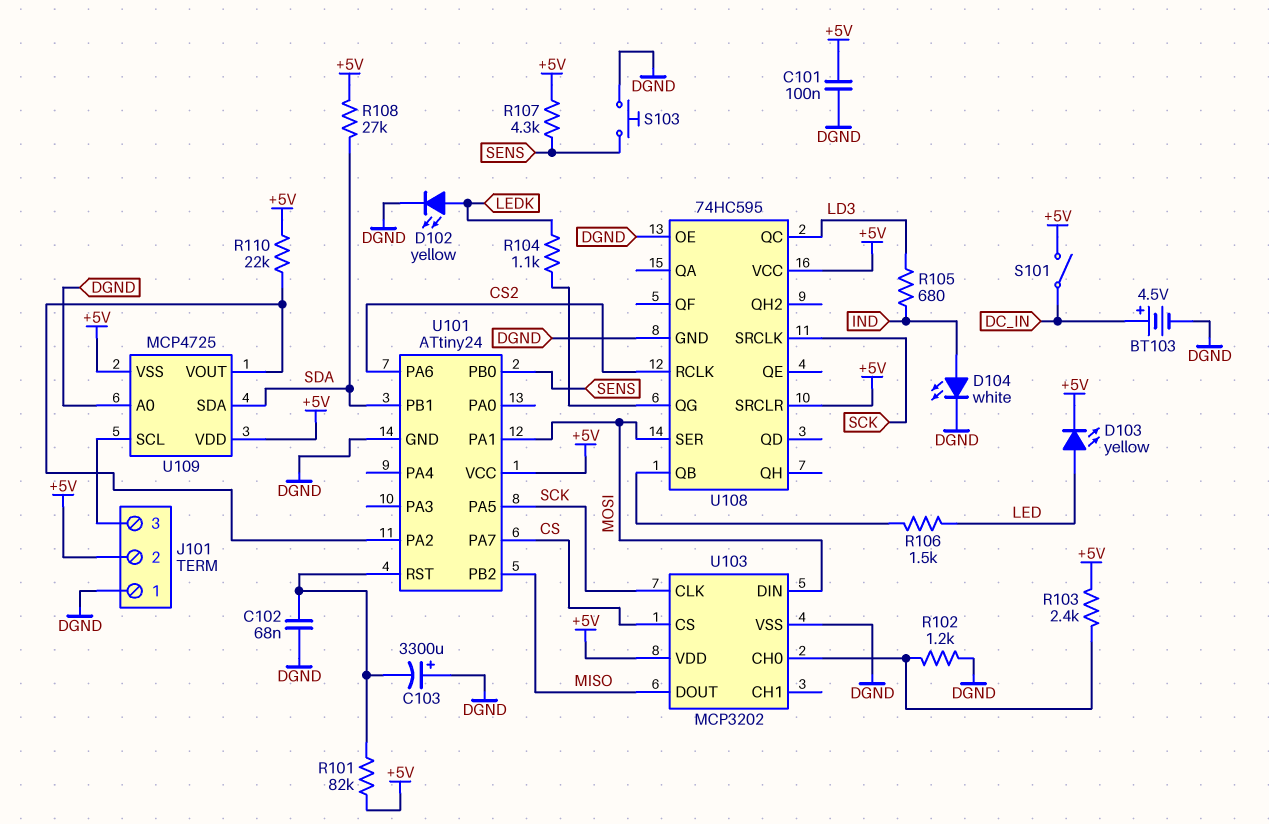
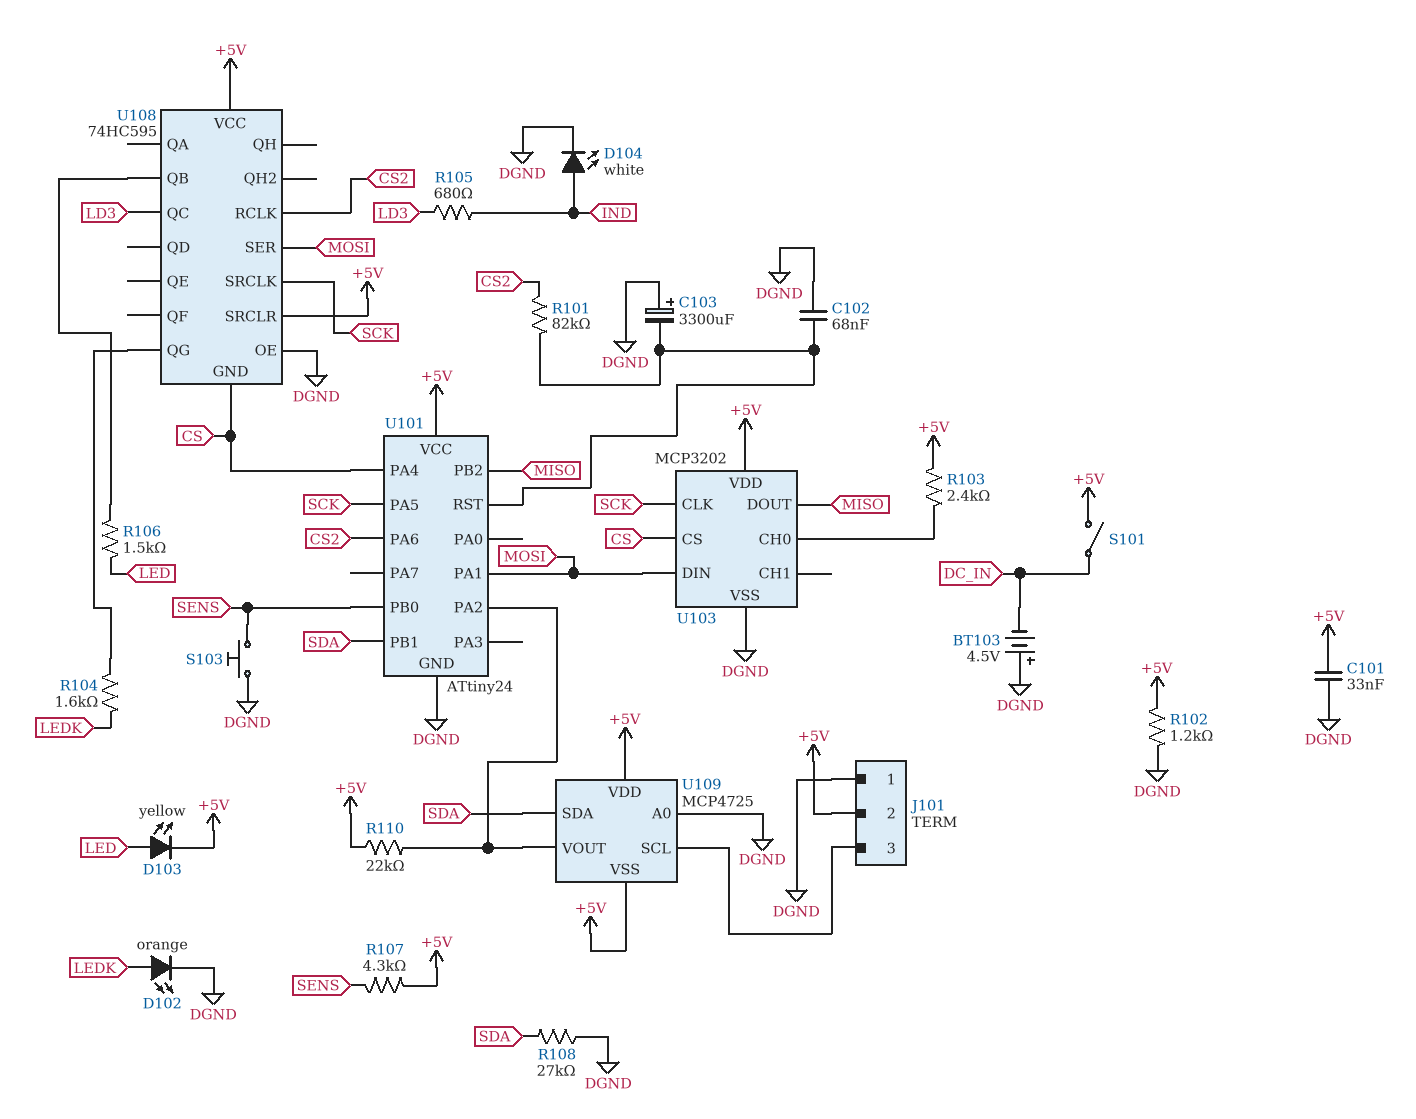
BT103: 4.5V (plus DC_IN, minus DGND) -> 4.5V (plus DGND, minus DC_IN)
C101: 100nF (+5V, DGND) -> 33nF (+5V, DGND)
D102: LED yellow (A LEDK, K DGND) -> LED orange (A LEDK, K DGND)
R101: 82k (+5V, U101/RST) -> 82k (CS2, U101/RST)
R102: 1.2k (DGND, U103/CH0) -> 1.2k (+5V, DGND)
R104: 1.1k (LEDK, U108/QG) -> 1.6k (LEDK, U108/QG)
R108: 27k (+5V, SDA) -> 27k (DGND, SDA)
U101 pin PA4: none -> CS
U101 pin PA7: CS -> none
U108 pin GND: DGND -> CS

